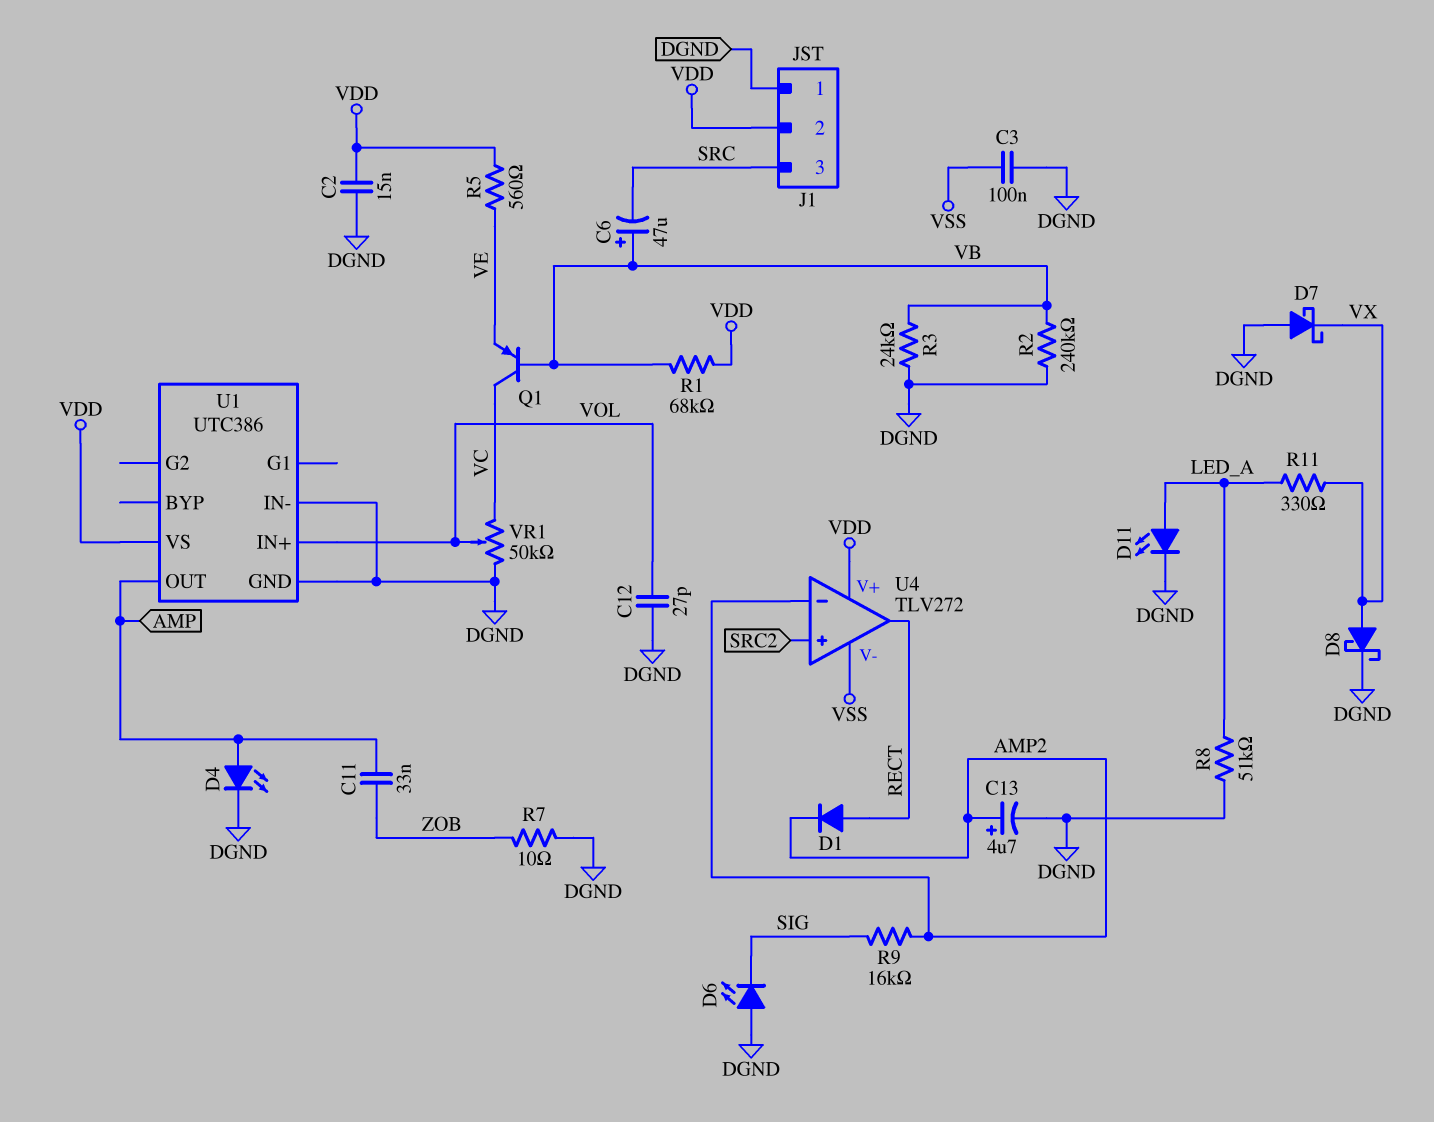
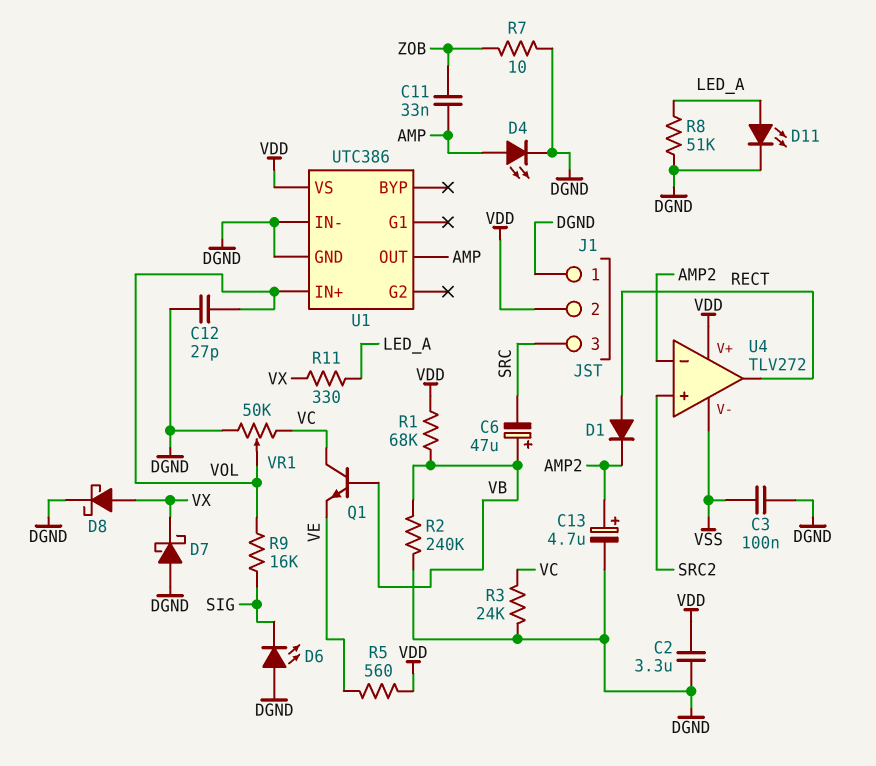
C2: 15nF (DGND, VDD) -> 3.3uF (DGND, VDD)
Q1: PNP (B VB, C VC, E VE) -> NPN (B VB, C VC, E VE)
R3: 24k (DGND, VB) -> 24k (DGND, VC)
R9: 16k (AMP2, SIG) -> 16k (SIG, VOL)

